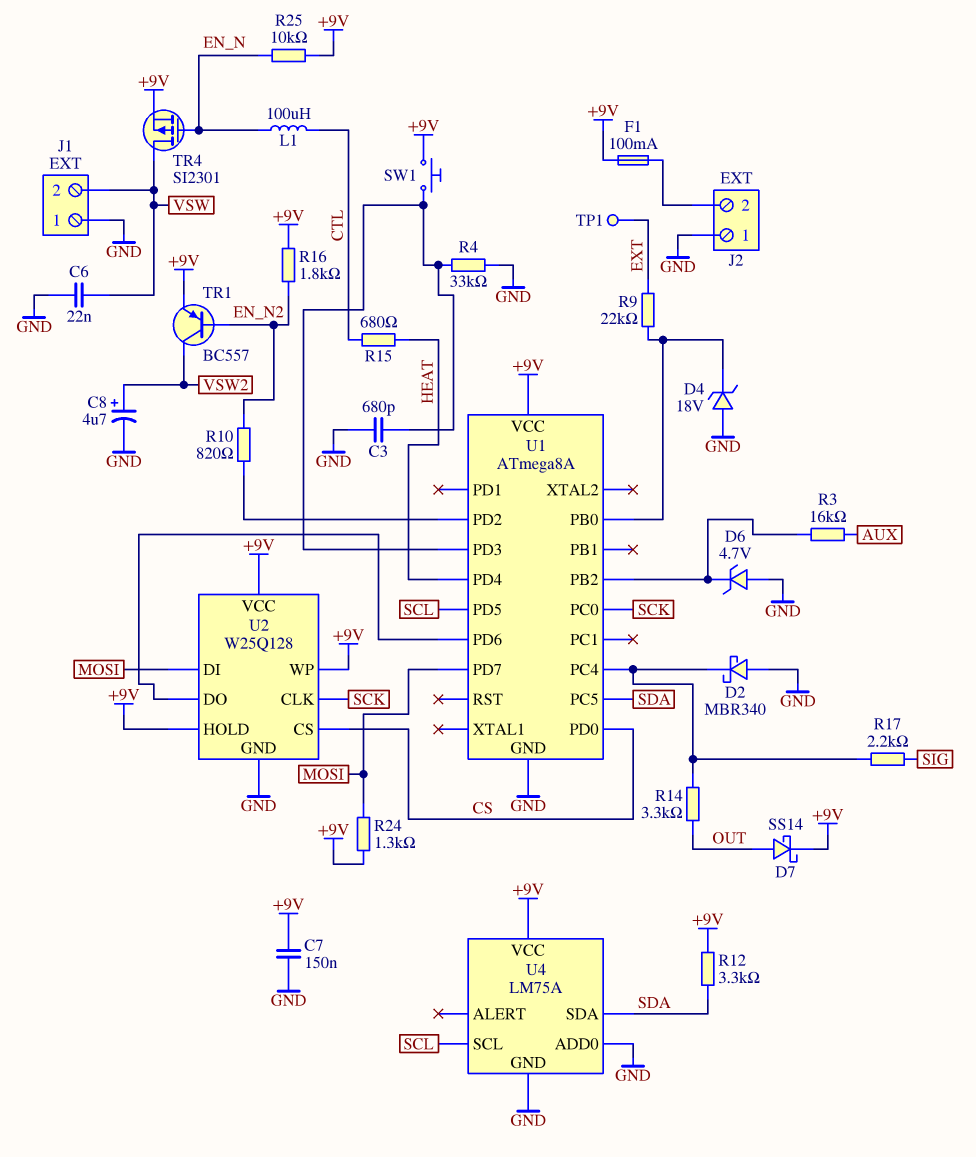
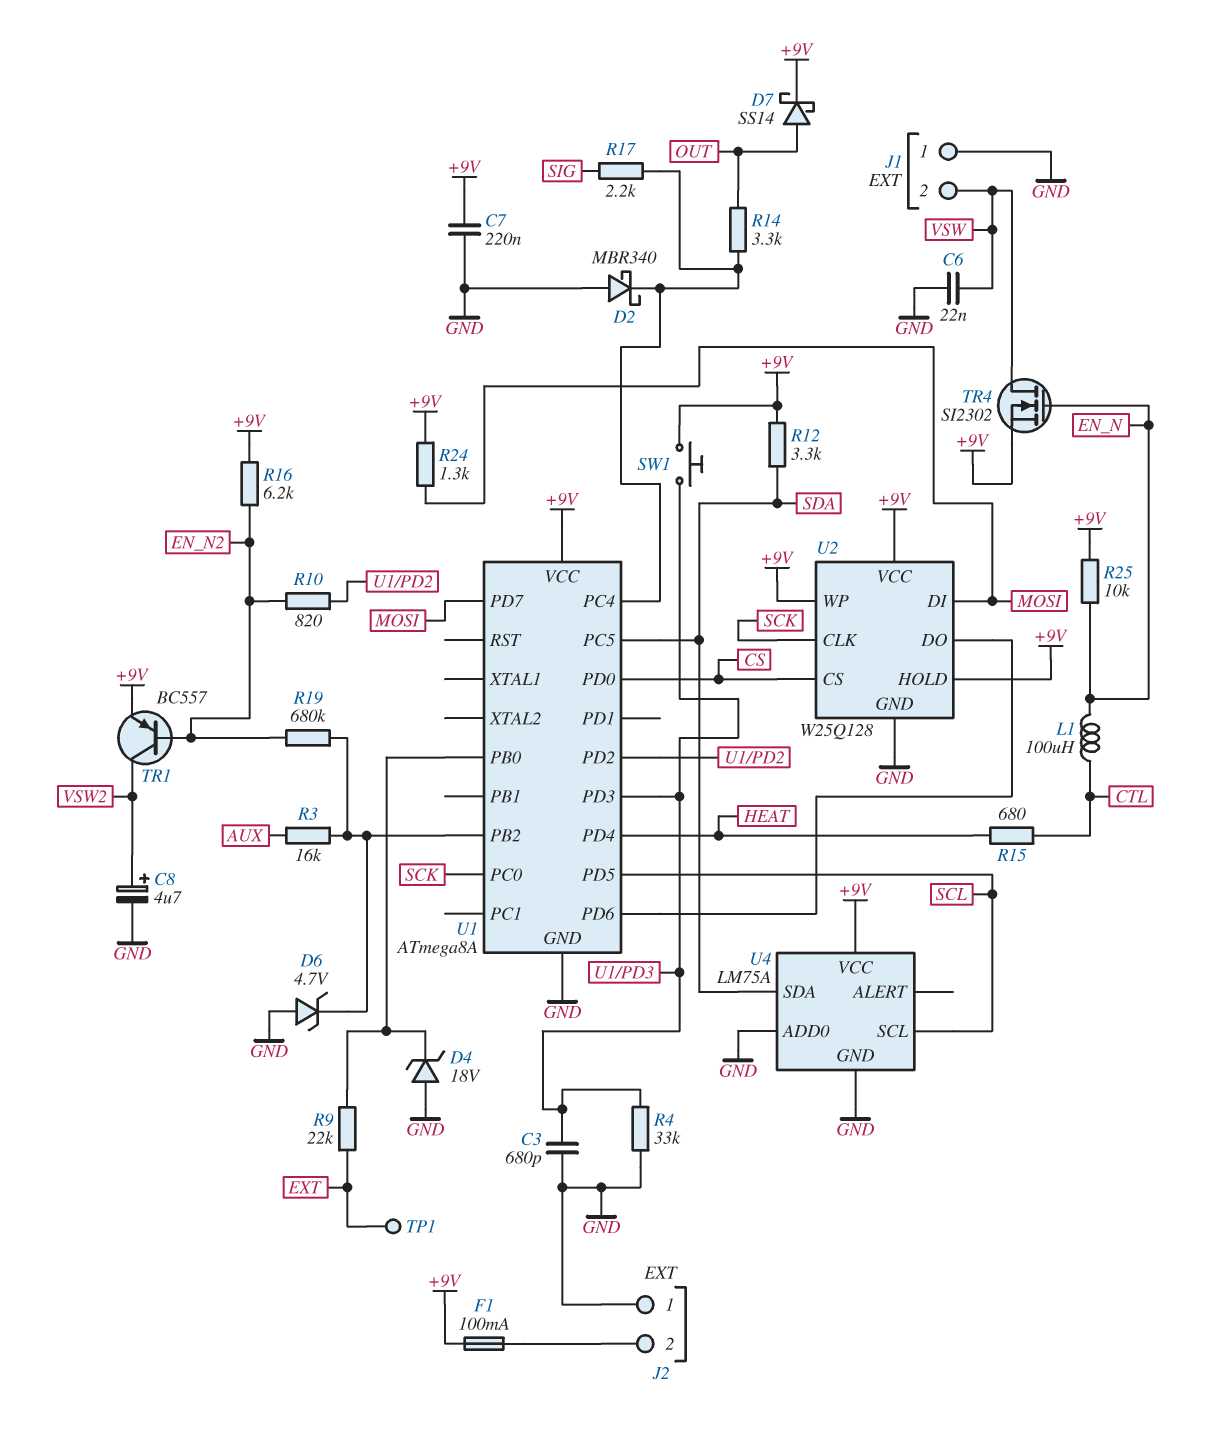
C7: 150nF (+9V, GND) -> 220nF (+9V, GND)
R16: 1.8k (+9V, EN_N2) -> 6.2k (+9V, EN_N2)
R19: none -> 680k (EN_N2, U1/PB2)
TR4: PMOS SI2301 (G EN_N, D VSW, S +9V) -> NMOS SI2302 (G EN_N, D VSW, S +9V)

